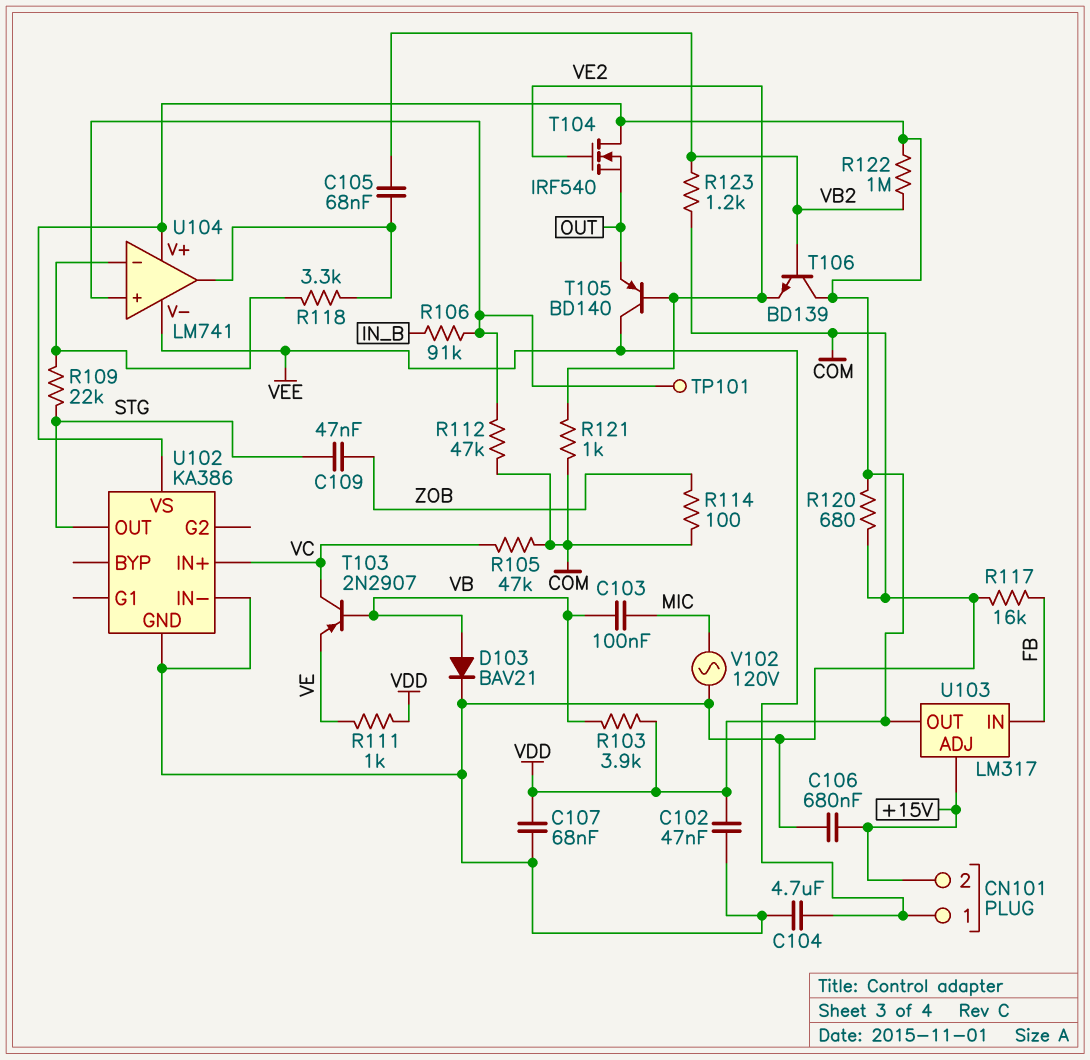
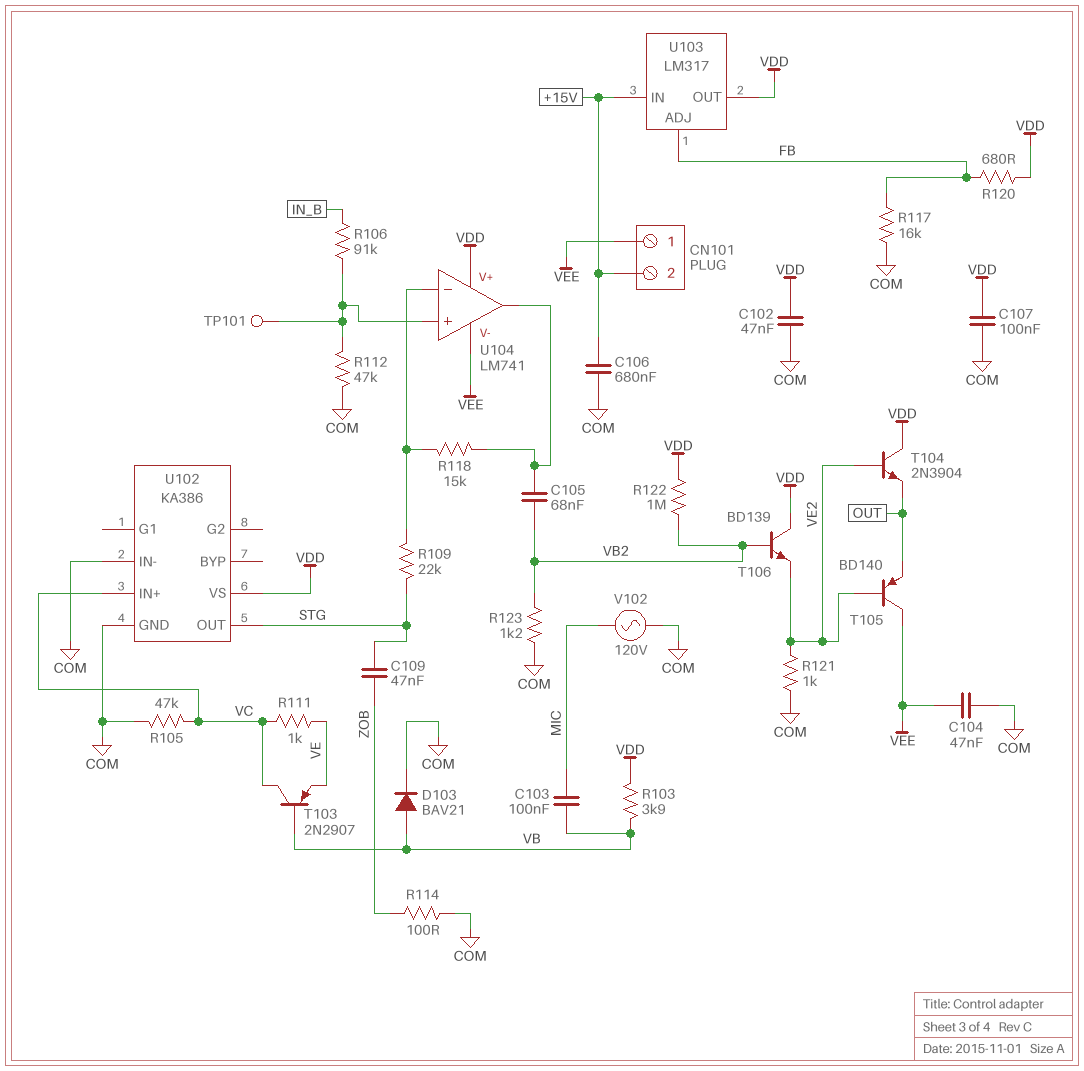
C104: 4.7uF (COM, VEE) -> 47nF (COM, VEE)
C107: 68nF (COM, VDD) -> 100nF (COM, VDD)
R111: 1k (VDD, VE) -> 1k (VC, VE)
R118: 3.3k (U104/in-, U104/out) -> 15k (U104/in-, U104/out)
R120: 680 (COM, VDD) -> 680 (FB, VDD)
T104: NMOS IRF540 (G VE2, D VDD, S OUT) -> NPN 2N3904 (B VE2, C VDD, E OUT)
U103 pin ADJ: +15V -> FB
U103 pin IN: FB -> +15V

